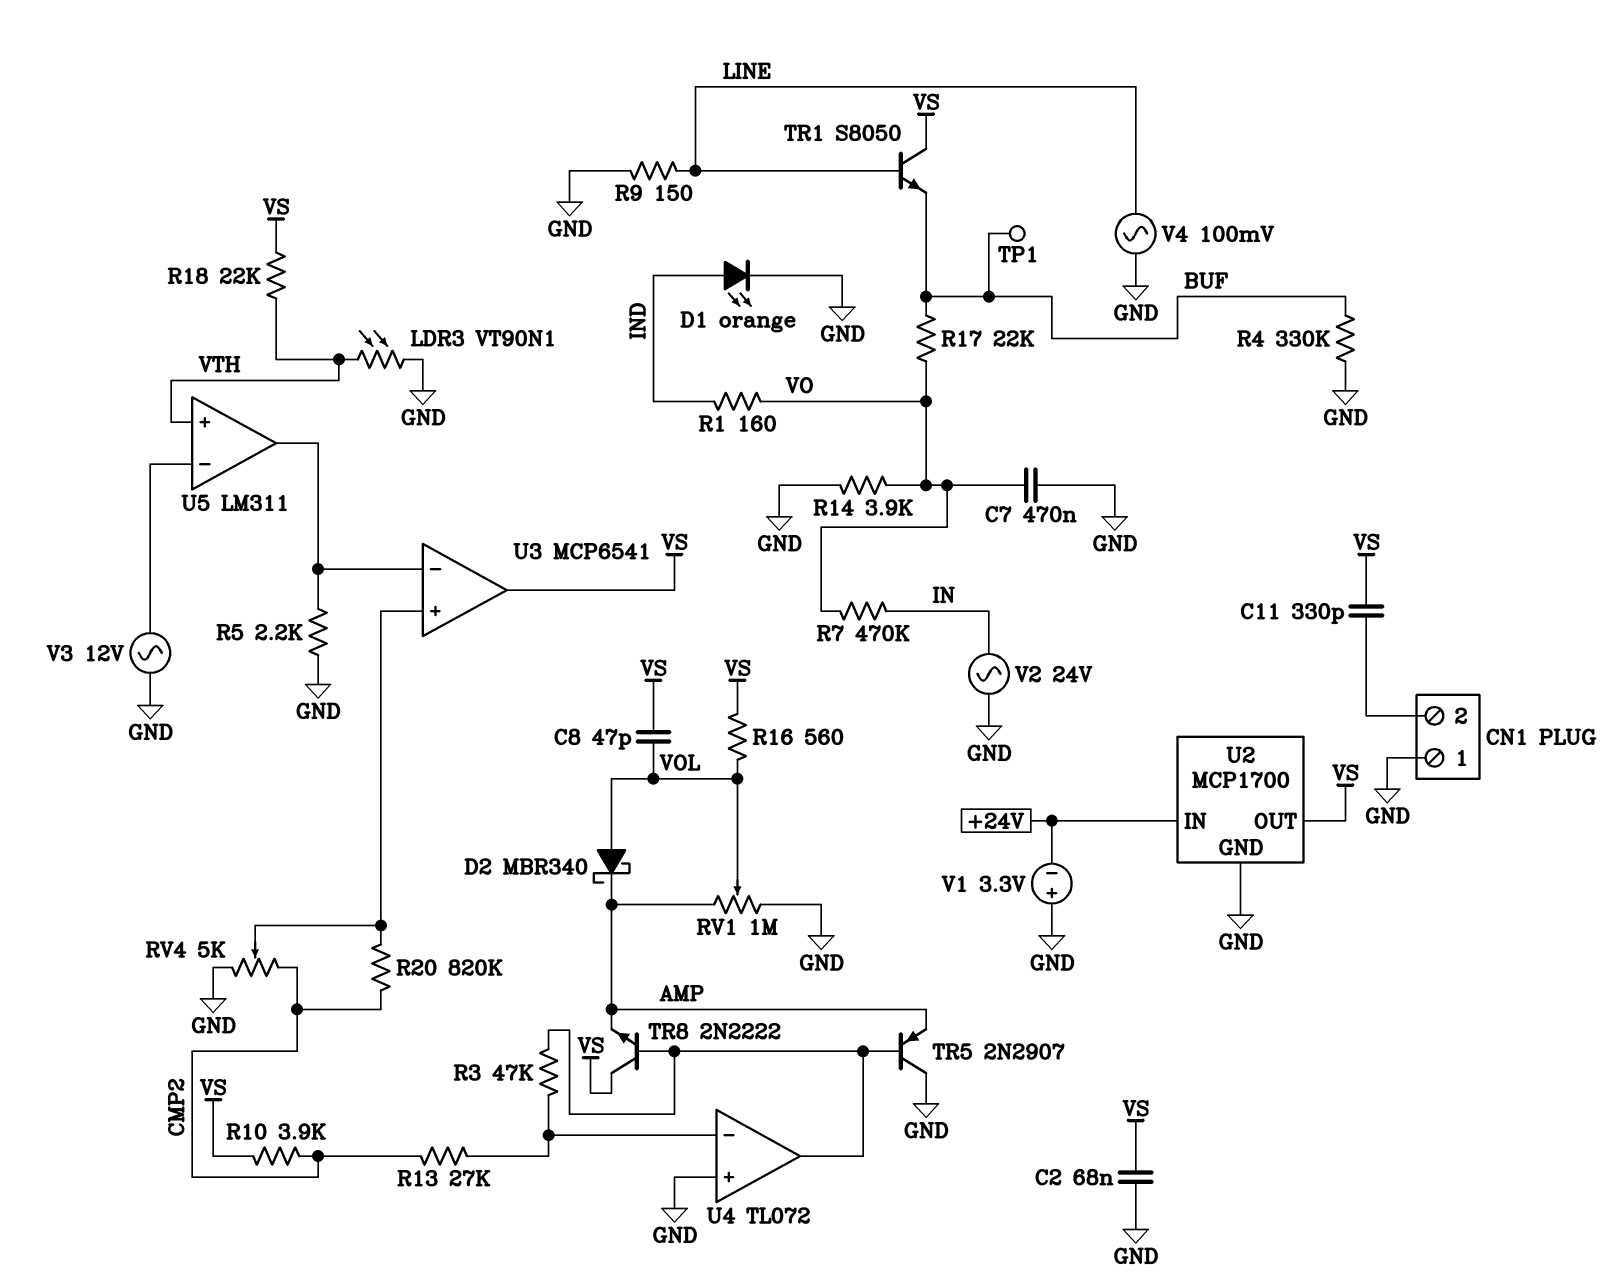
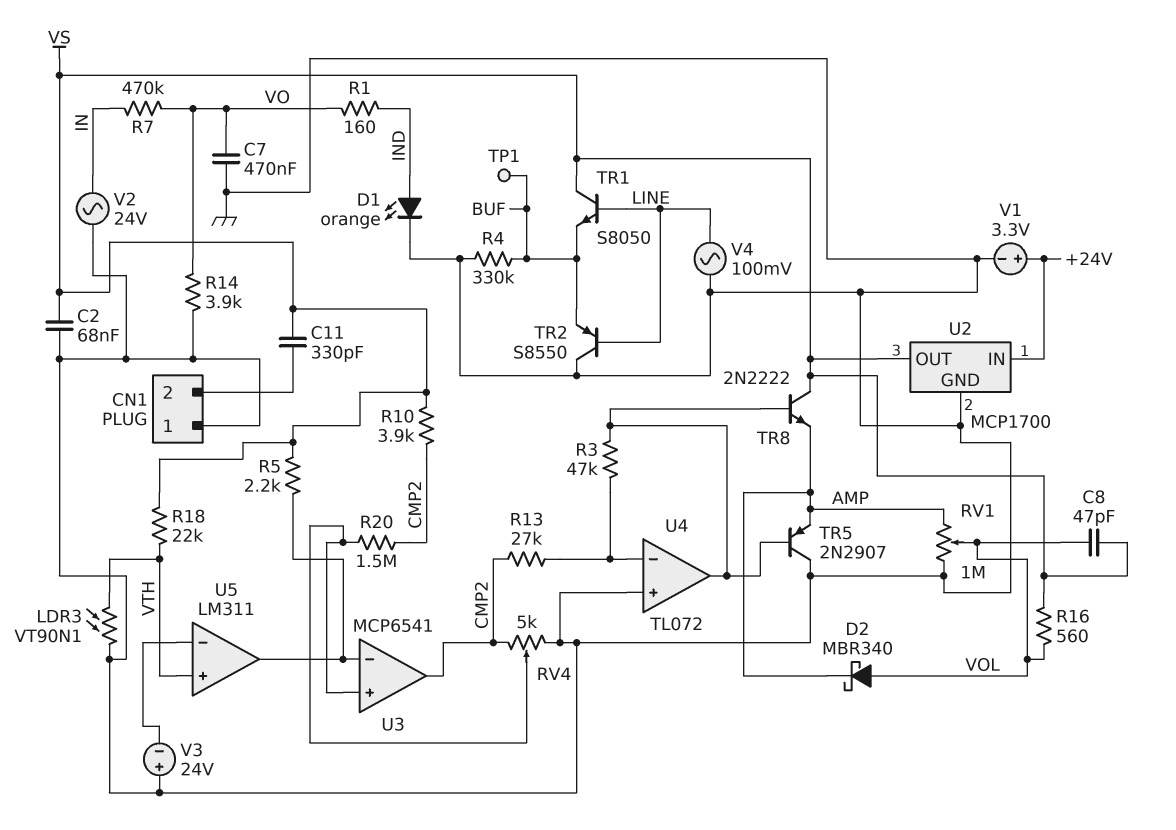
R5: 2.2k (GND, U3/in-) -> 2.2k (U3/in-, VS)
R9: 150 (GND, LINE) -> none
R17: 22k (BUF, VO) -> none
R20: 820k (CMP2, U3/in+) -> 1.5M (CMP2, U3/in+)
TR2: none -> PNP S8550 (B LINE, C GND, E BUF)
U3 pin out: VS -> CMP2
V1: 3.3V (plus GND, minus +24V) -> 3.3V (plus +24V, minus GND)
V3: AC 12V (GND, U5/in-) -> 24V (plus GND, minus U5/in-)

